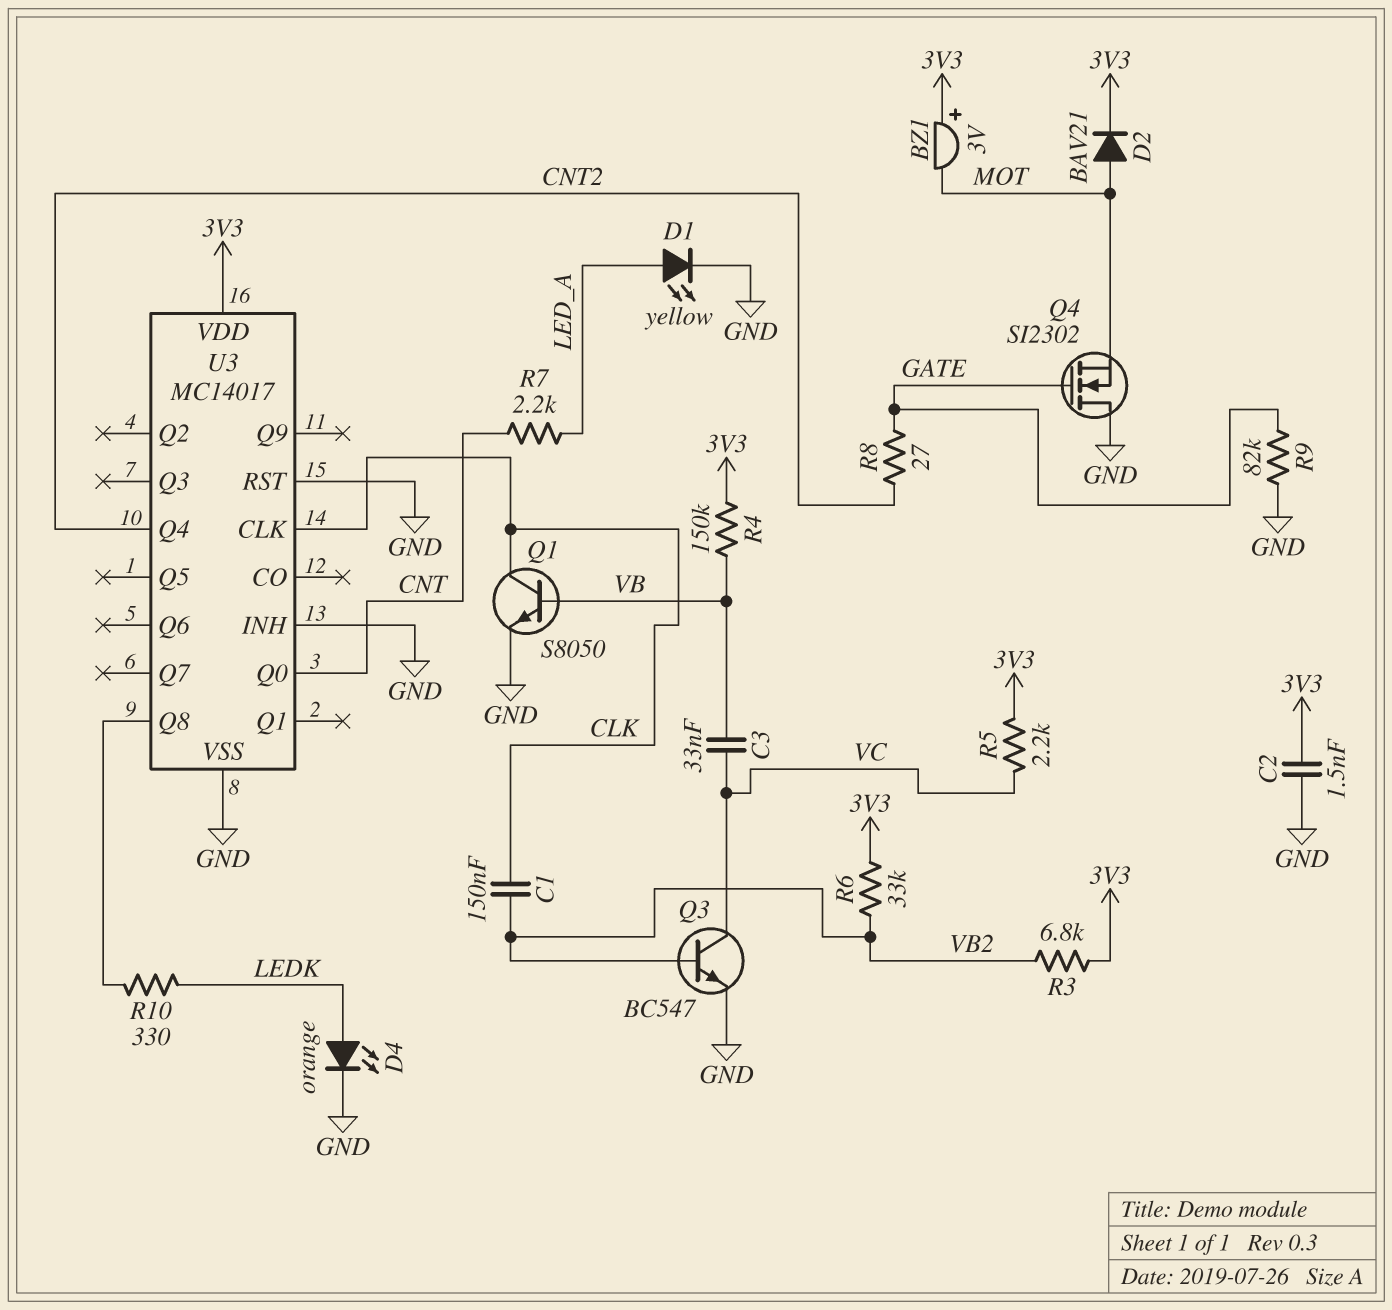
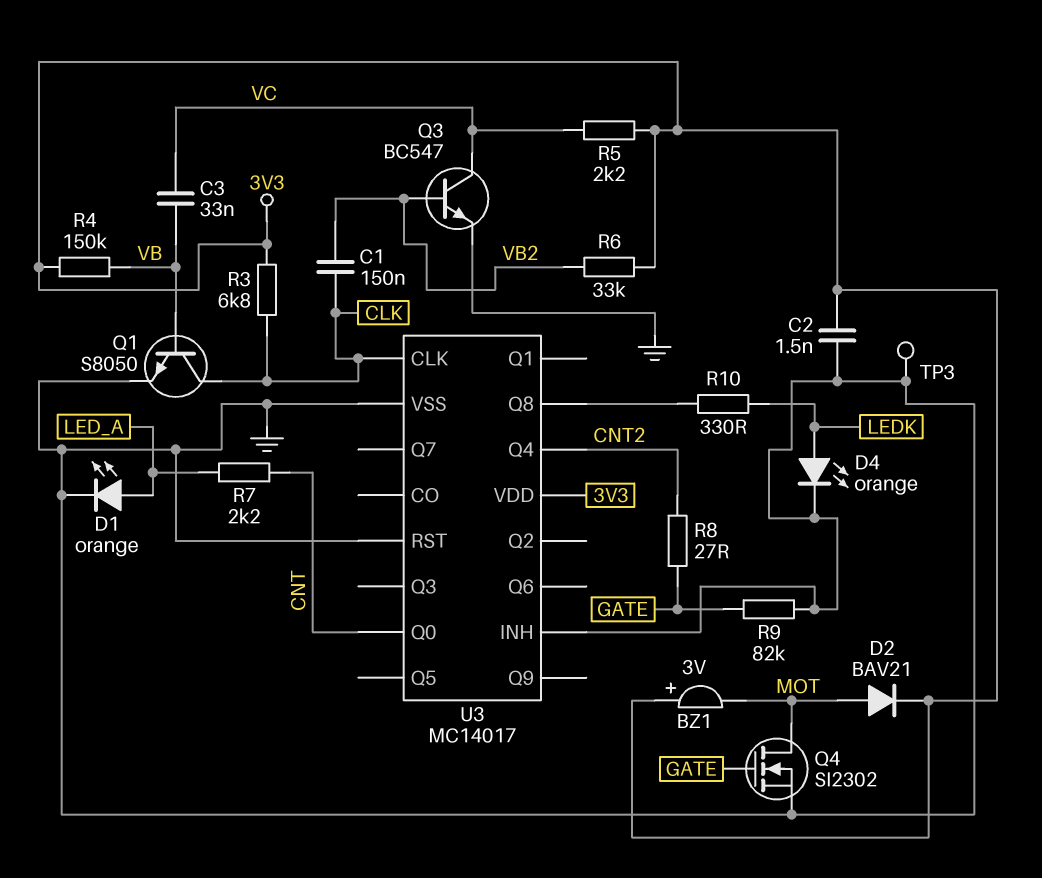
D1: LED yellow (A LED_A, K GND) -> LED orange (A LED_A, K GND)
Q4: NMOS SI2302 (G GATE, D GND, S MOT) -> NMOS SI2302 (G GATE, D MOT, S GND)
R3: 6.8k (3V3, VB2) -> 6.8k (3V3, CLK)
TP3: none -> test point (GND)

